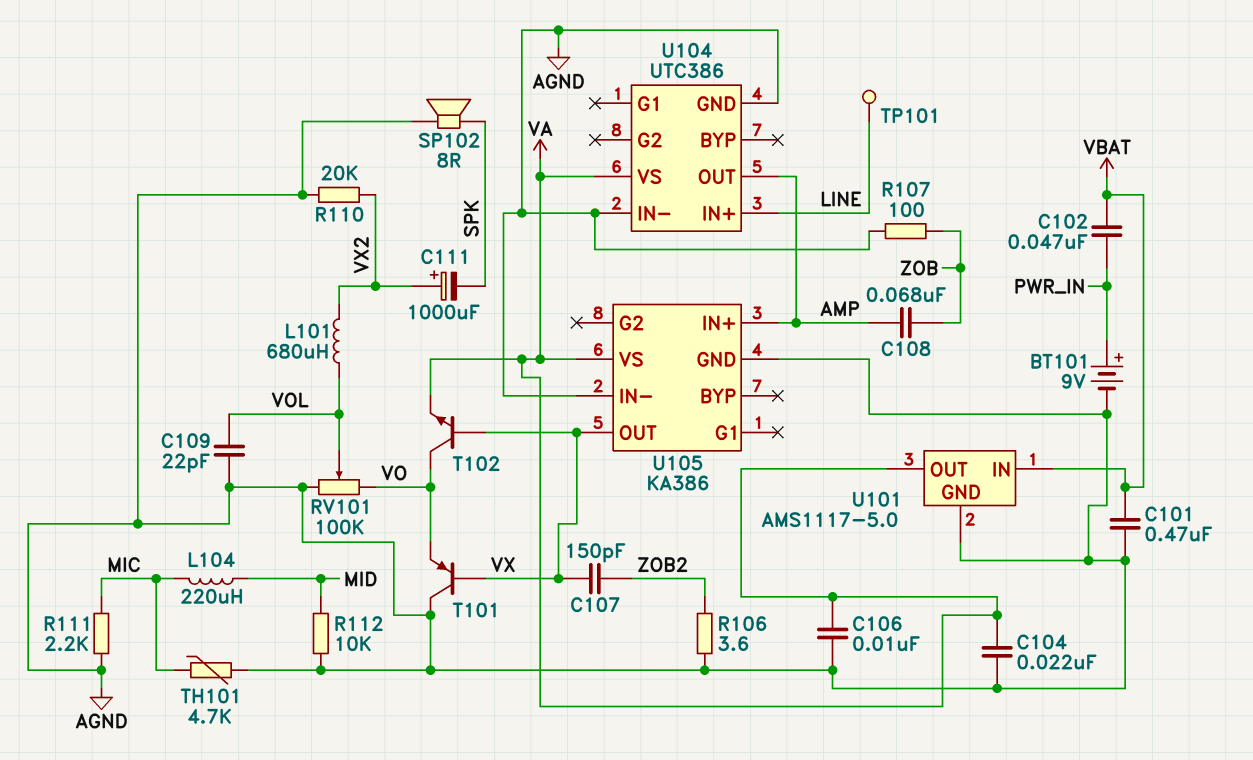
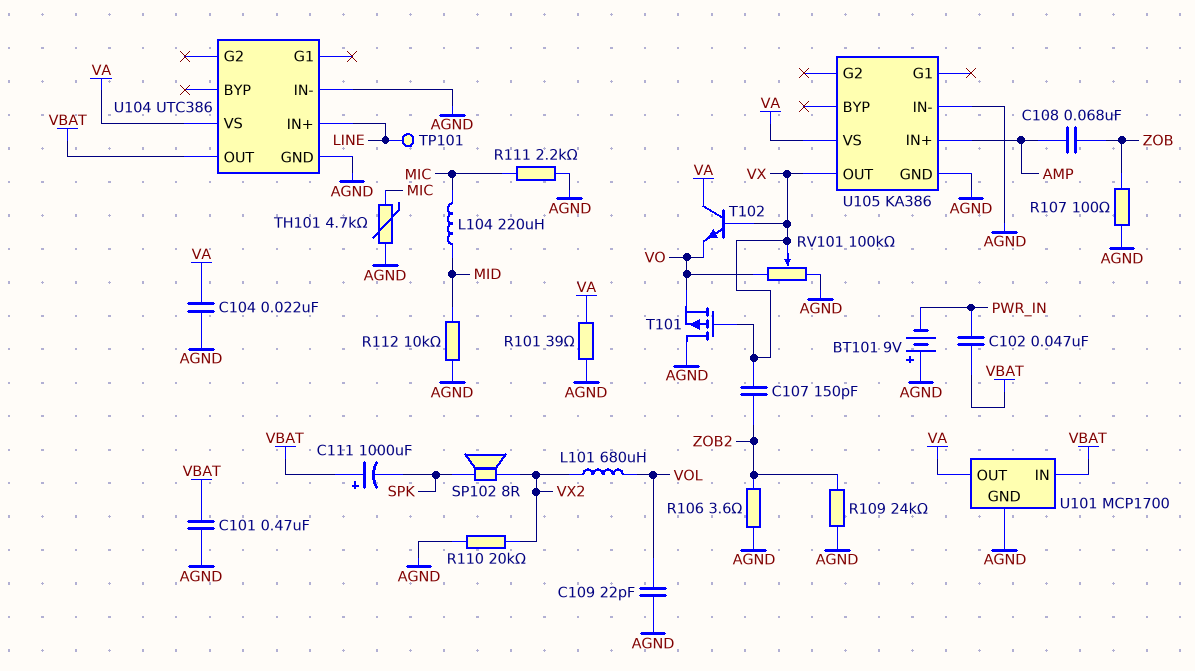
BT101: 9V (plus PWR_IN, minus AGND) -> 9V (plus AGND, minus PWR_IN)
C106: 10nF (AGND, VA) -> none
C111: 1000uF (plus VX2, minus SPK) -> 1000uF (plus VBAT, minus SPK)
R101: none -> 39 (AGND, VA)
R109: none -> 24k (AGND, ZOB2)
RV101: 100k (AGND, VO, wiper VOL) -> 100k (AGND, VO, wiper VX)
SP102: speaker 8R (AGND, SPK) -> speaker 8R (SPK, VX2)
T101: PNP (B VX, C AGND, E VO) -> PMOS (G VX, D AGND, S VO)
T102: NPN (B VX, C VO, E VA) -> NPN (B VX, C VA, E VO)
U101: AMS1117-5.0 -> MCP1700
U104 pin OUT: AMP -> VBAT

